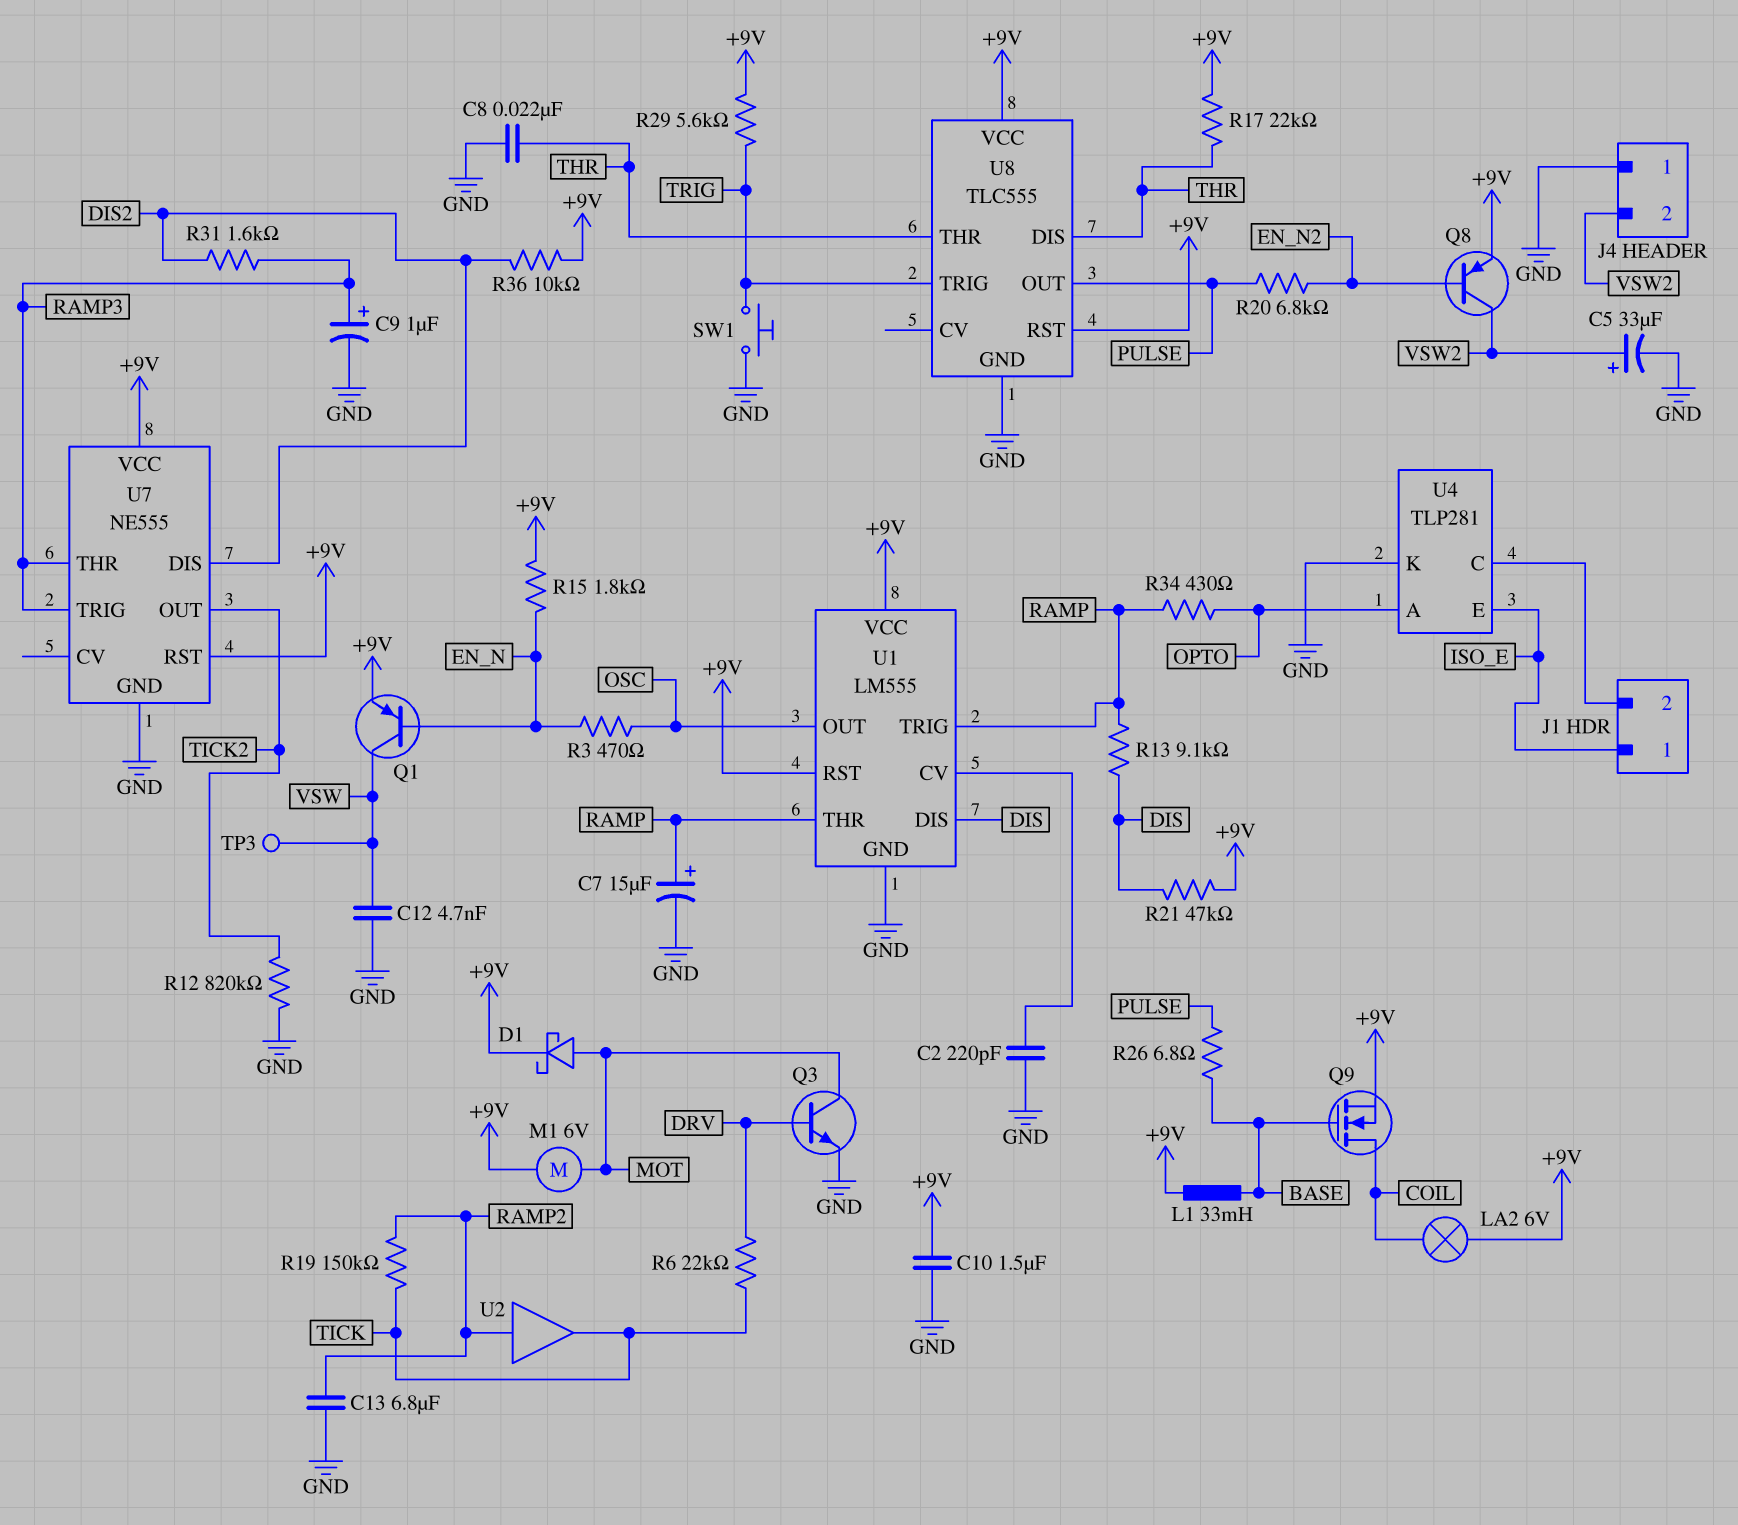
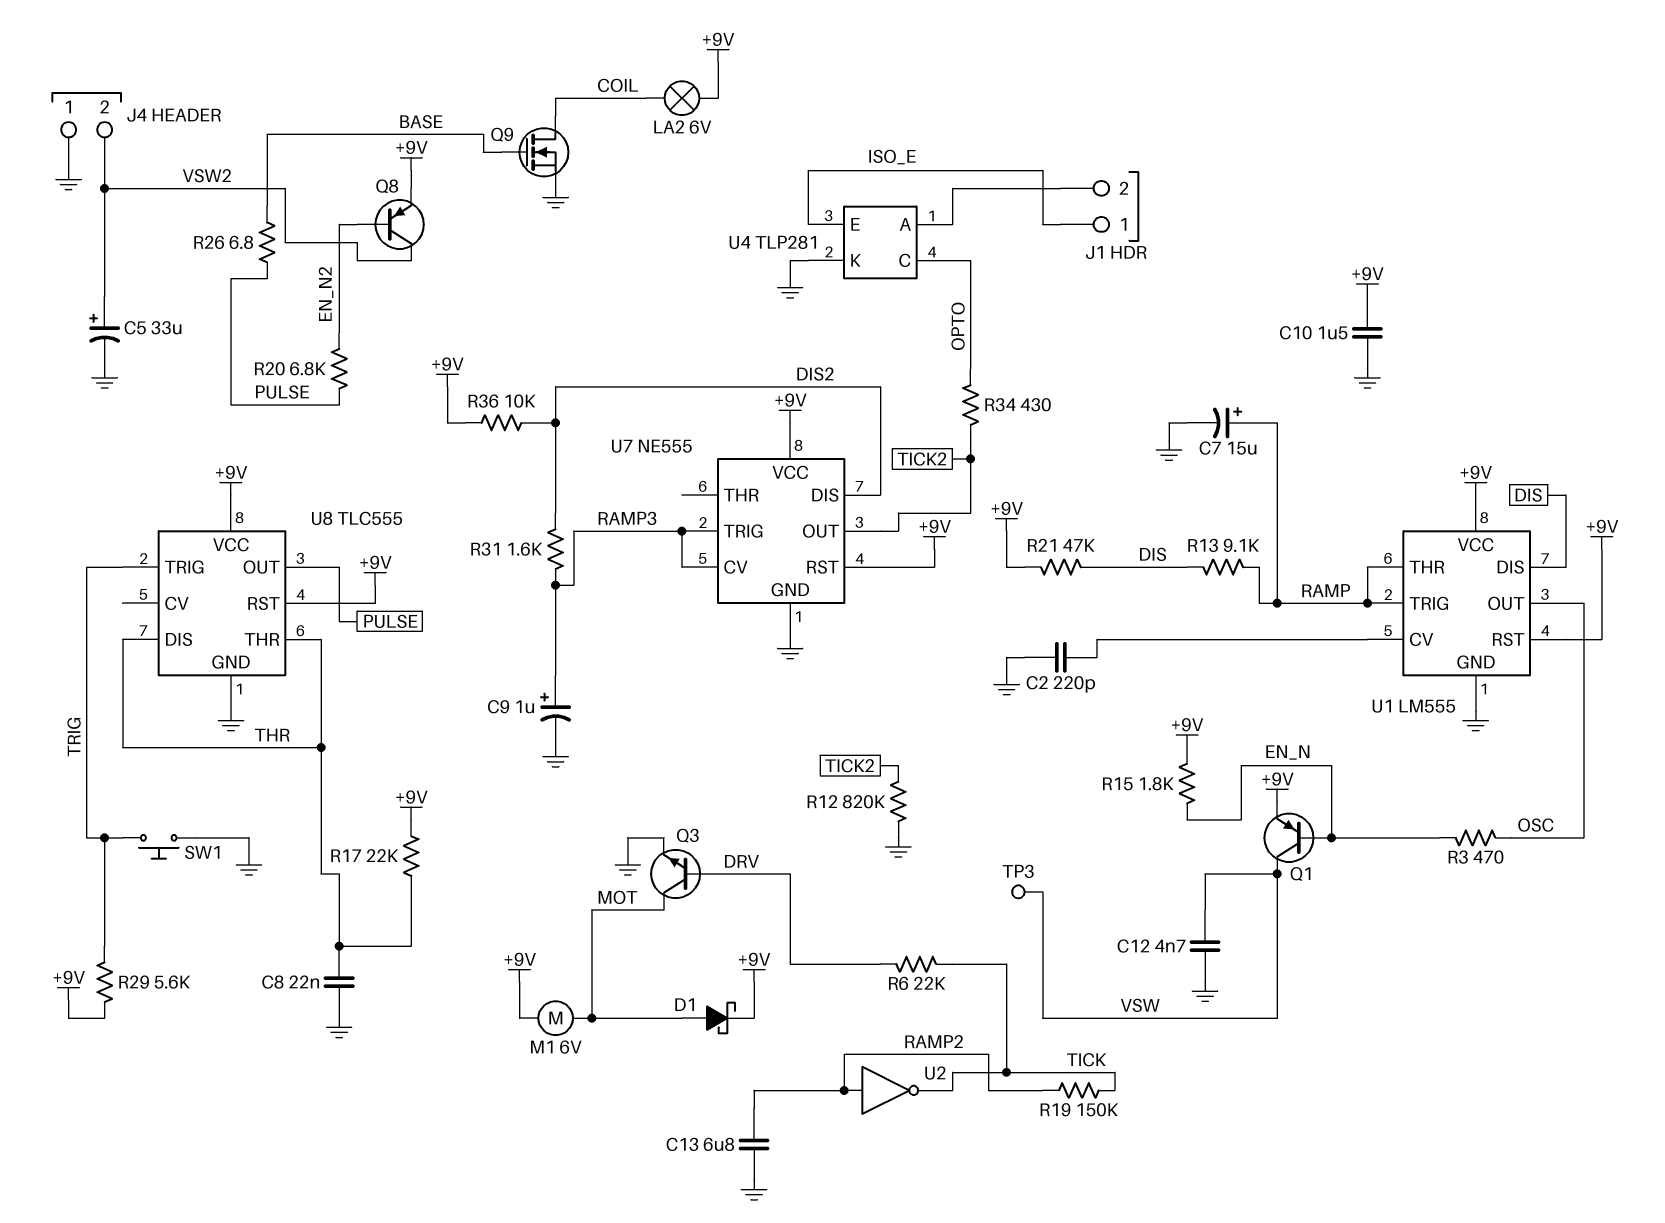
L1: 33mH (+9V, BASE) -> none
Q9: NMOS (G BASE, D COIL, S +9V) -> NMOS (G BASE, D COIL, S GND)
R34: 430 (OPTO, RAMP) -> 430 (OPTO, TICK2)
U2: buffer (in RAMP2, out TICK) -> NOT (in RAMP2, out TICK)
U4 pin A: OPTO -> J1/2
U4 pin C: J1/2 -> OPTO
U7 pin CV: none -> RAMP3
U7 pin THR: RAMP3 -> none

